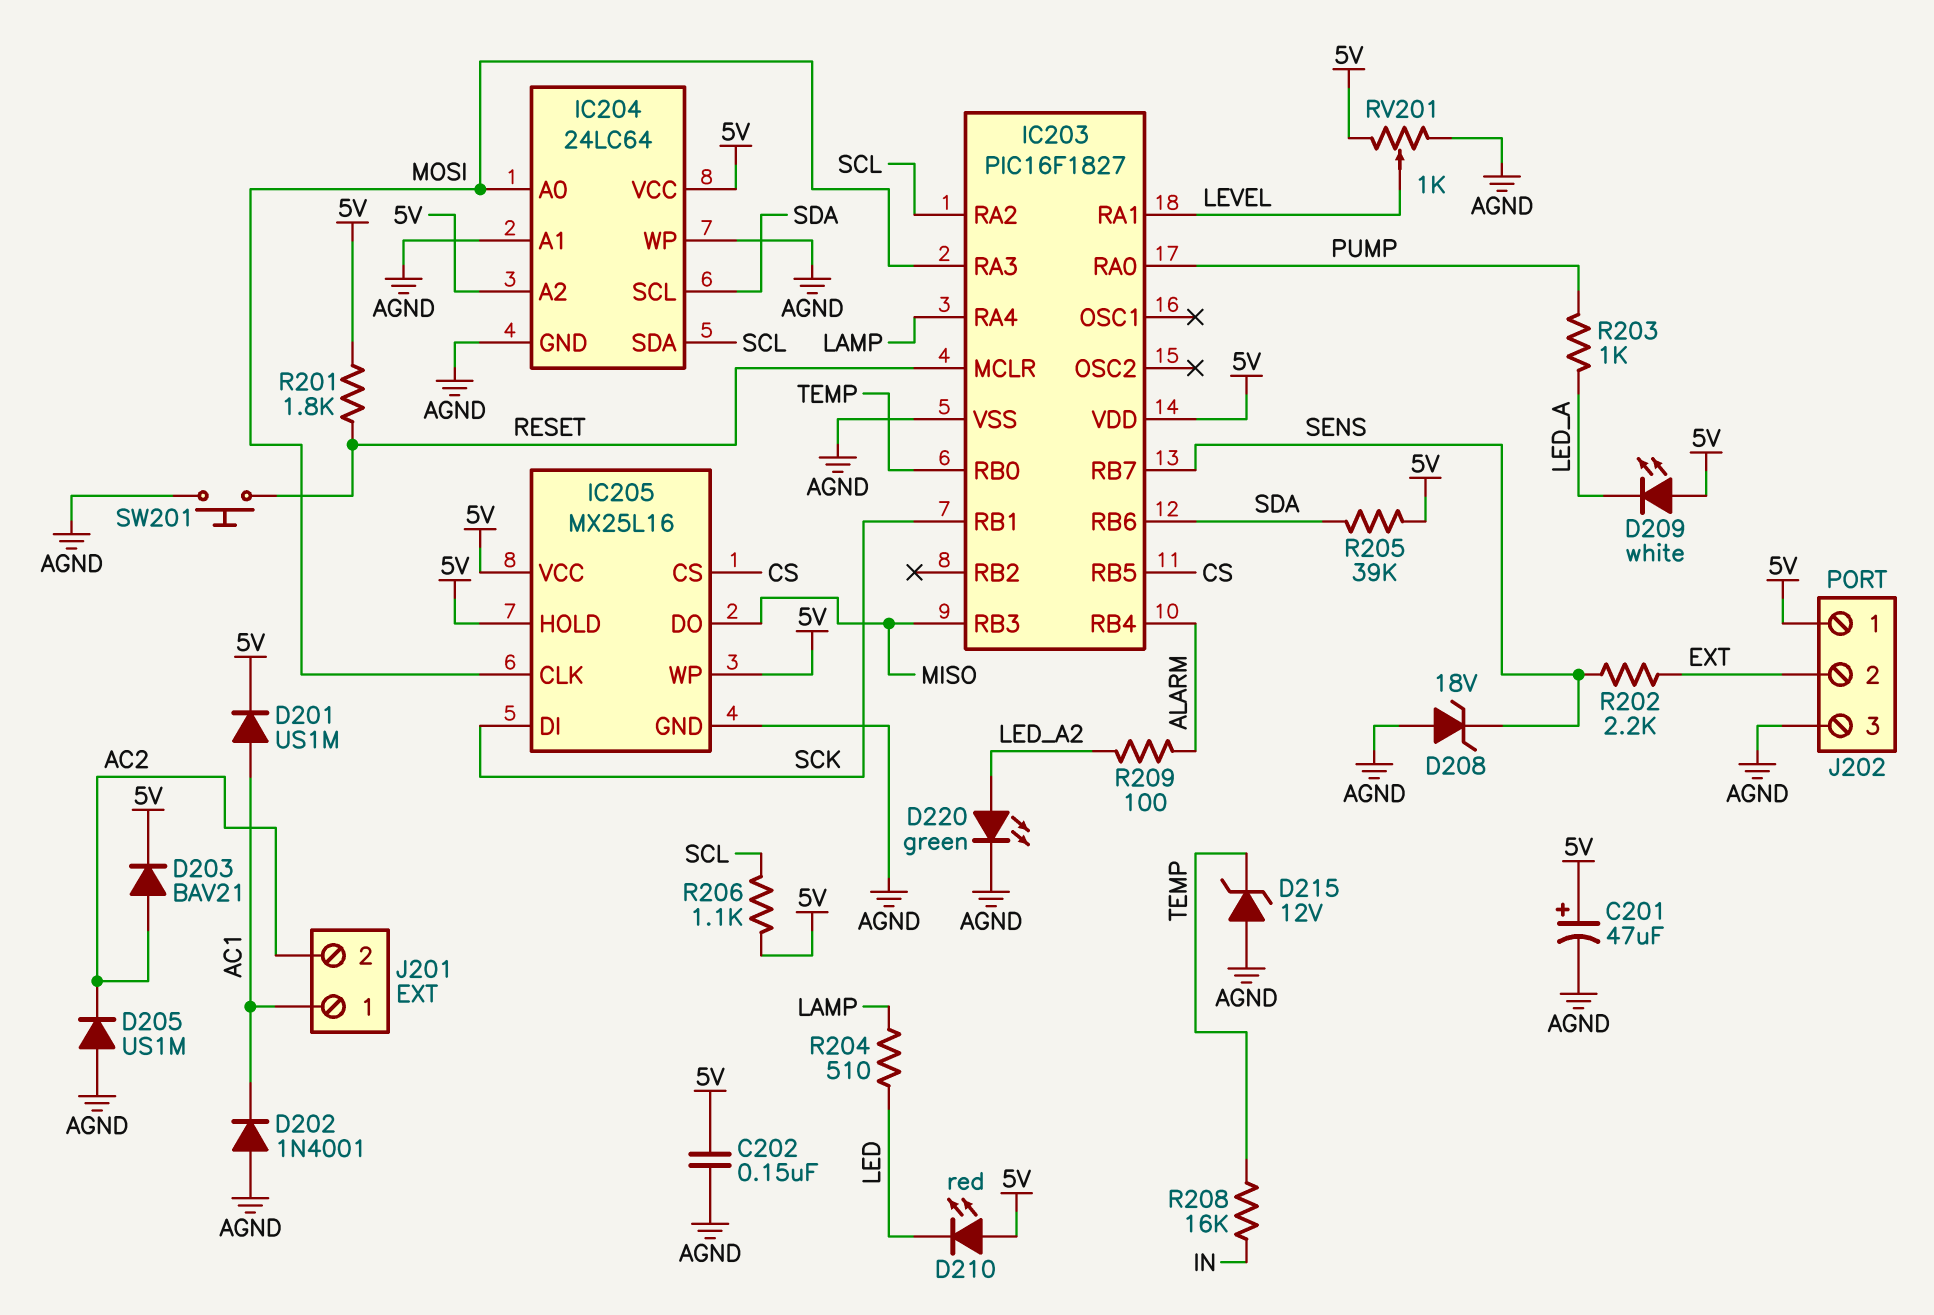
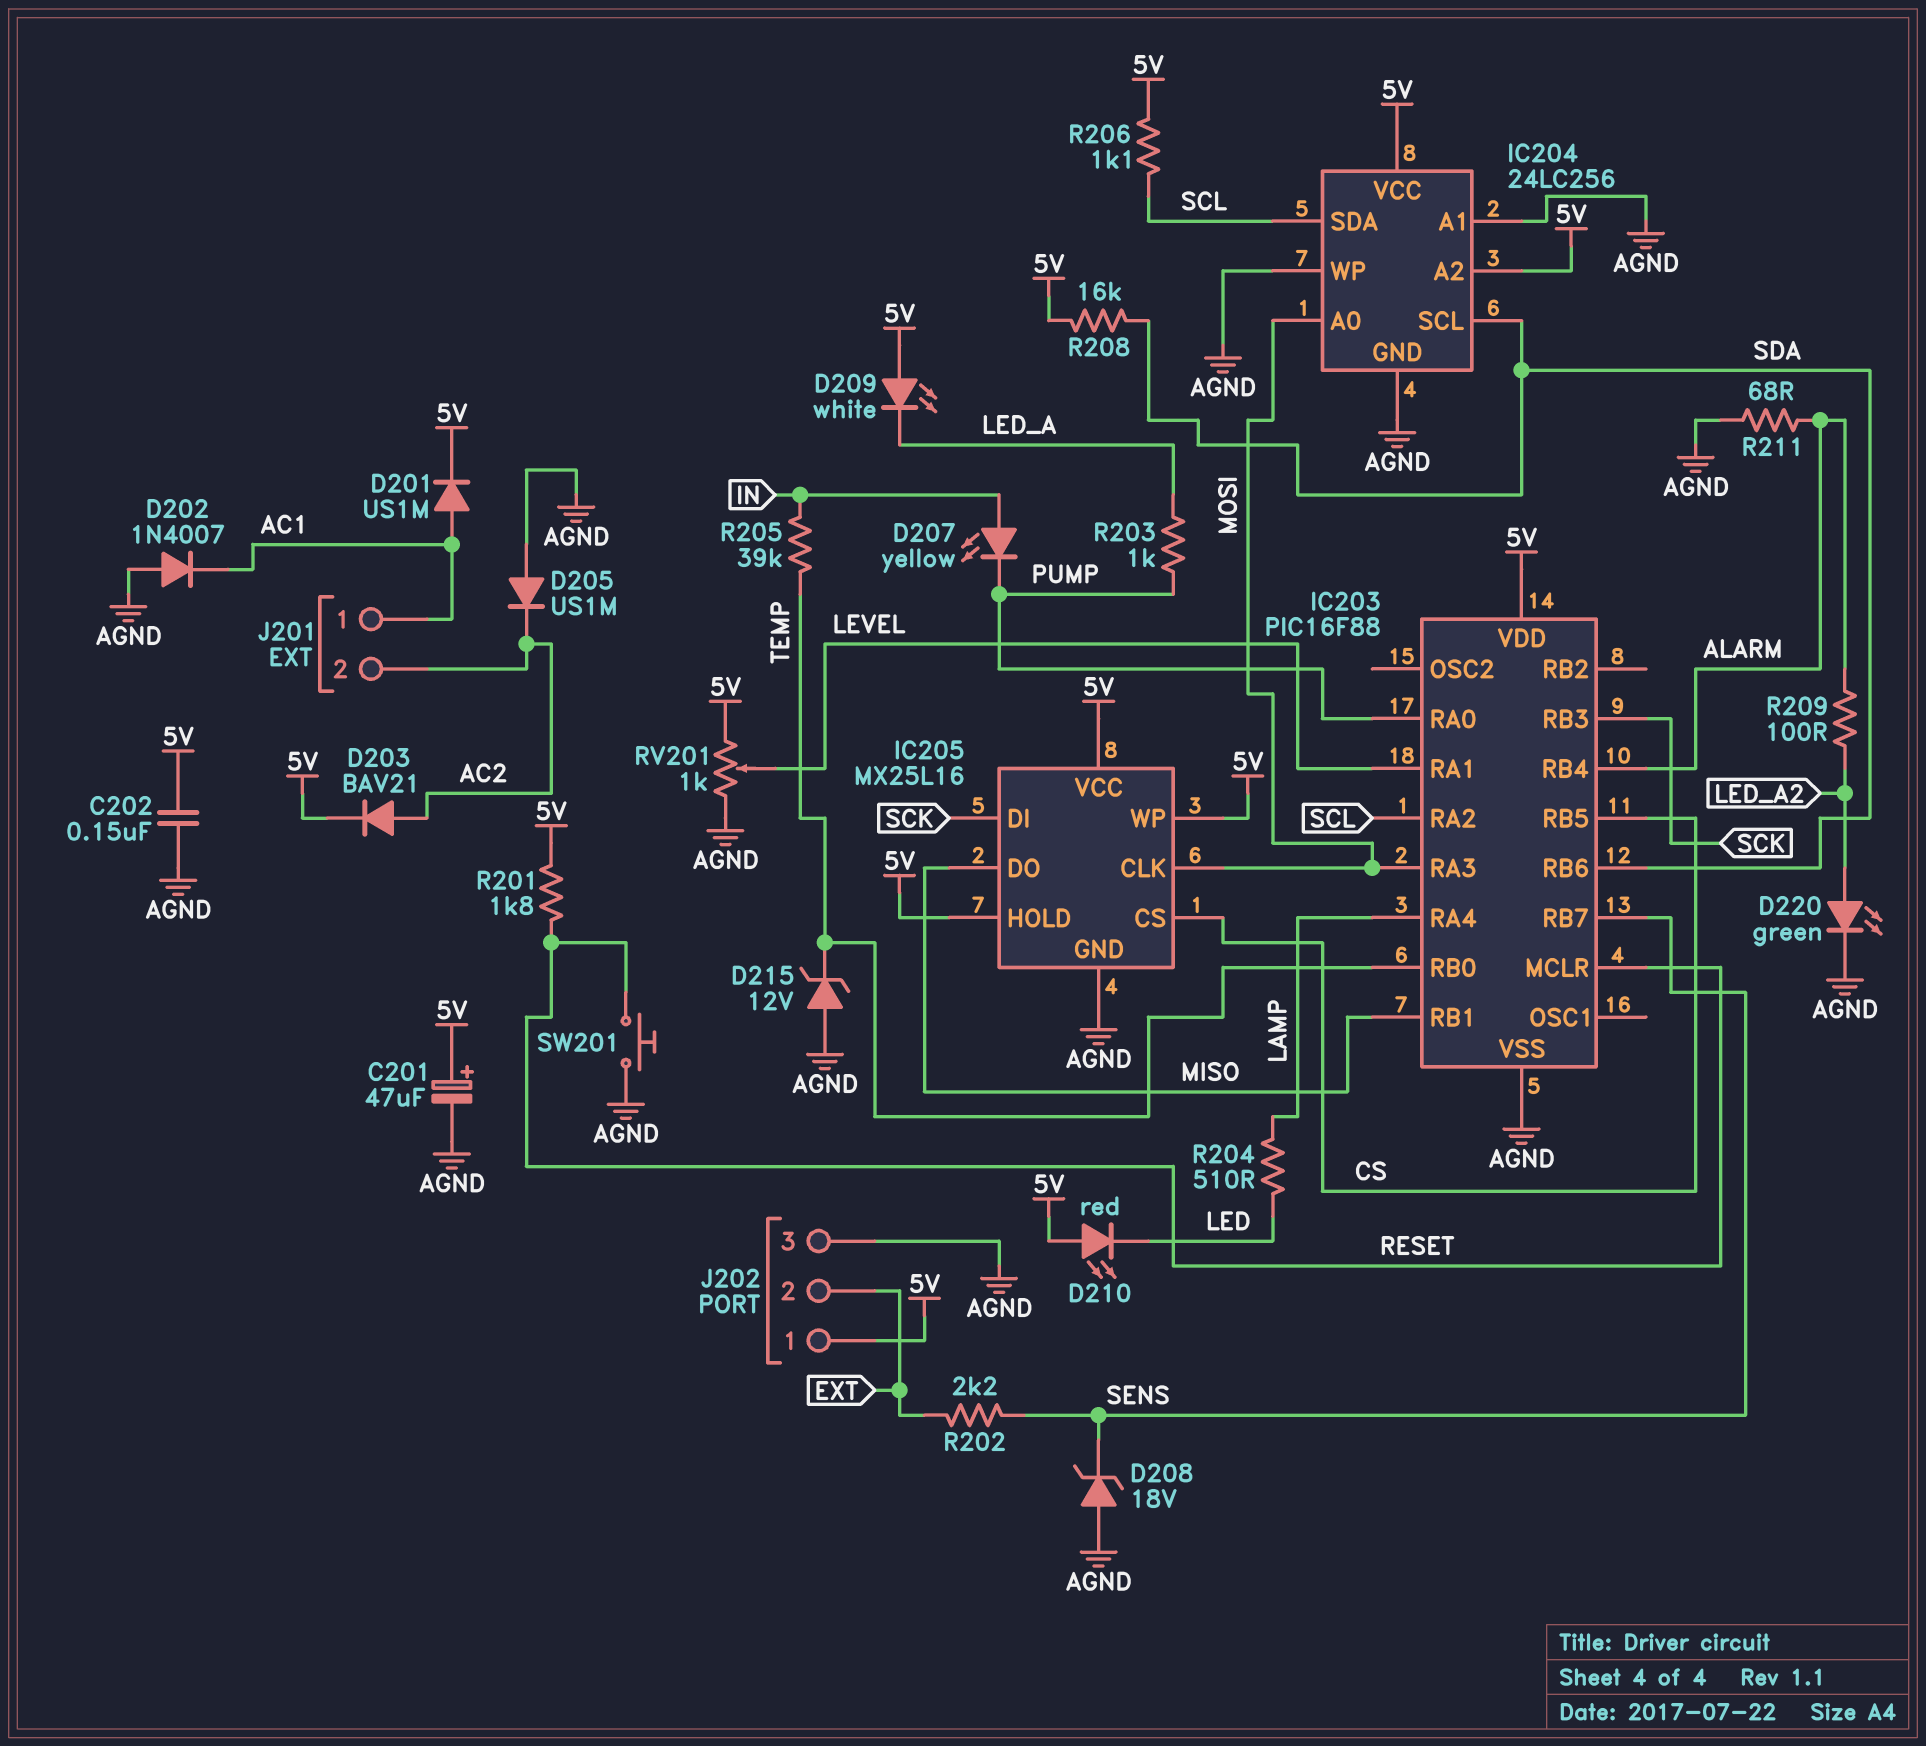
D202: diode 1N4001 (A AGND, K AC1) -> diode 1N4007 (A AGND, K AC1)
D207: none -> LED yellow (A IN, K PUMP)
IC203: PIC16F1827 -> PIC16F88
IC203 pin RB1: SCK -> MISO
IC203 pin RB3: MISO -> SCK
IC204: 24LC64 -> 24LC256
R205: 39k (5V, SDA) -> 39k (IN, TEMP)
R208: 16k (IN, TEMP) -> 16k (5V, SDA)
R211: none -> 68 (AGND, ALARM)

